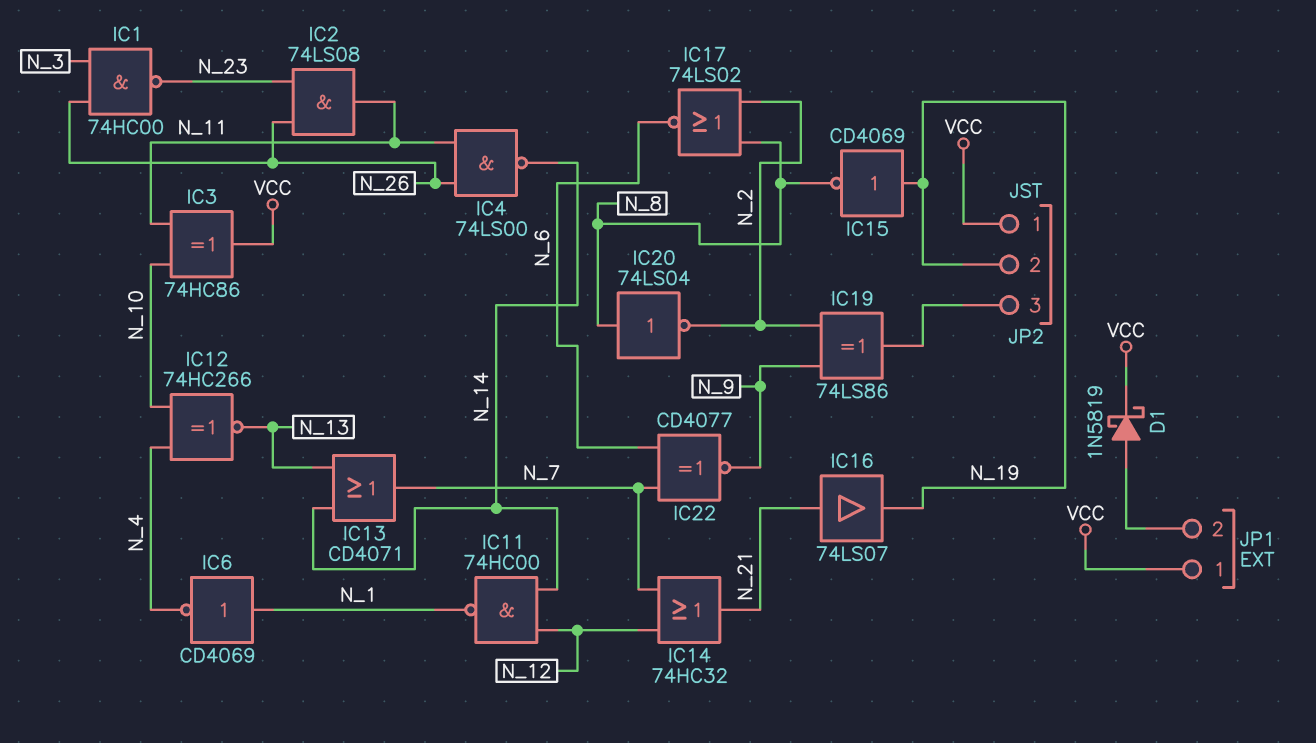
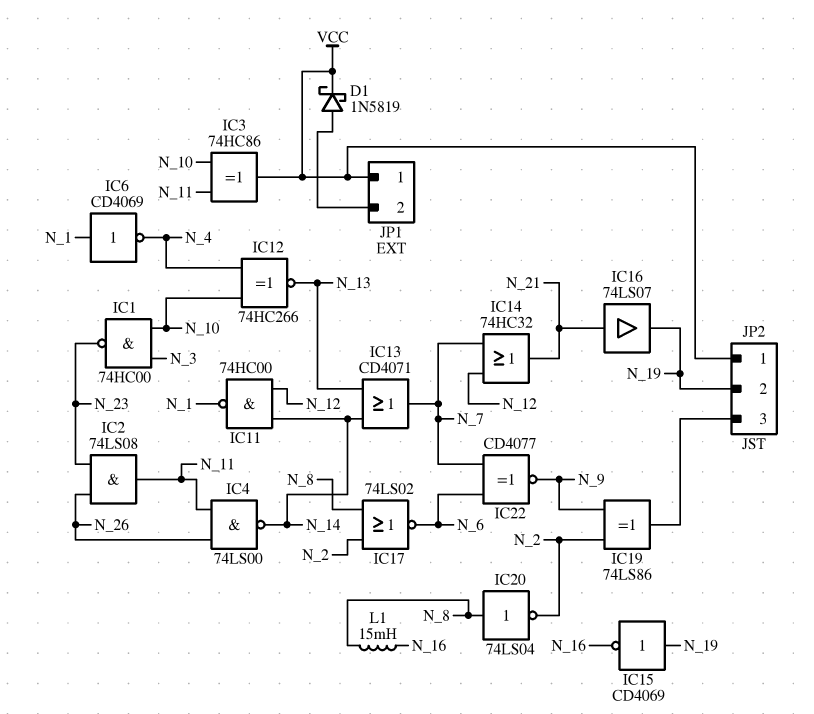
IC1: NAND 74HC00 (in N_3, in N_26, out N_23) -> NAND 74HC00 (in N_3, in N_10, out N_23)
IC15: NOT CD4069 (in N_19, out N_8) -> NOT CD4069 (in N_19, out N_16)
L1: none -> 15mH (N_8, N_16)

